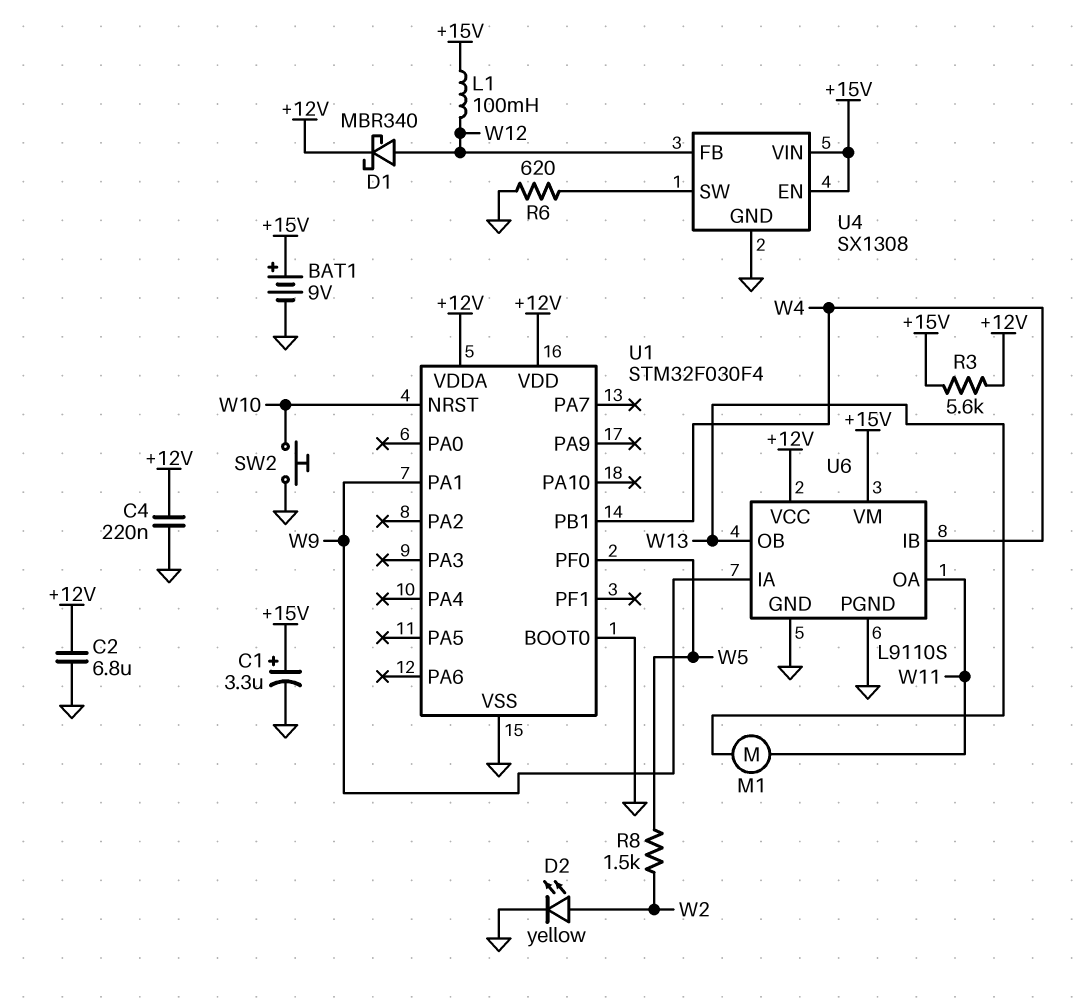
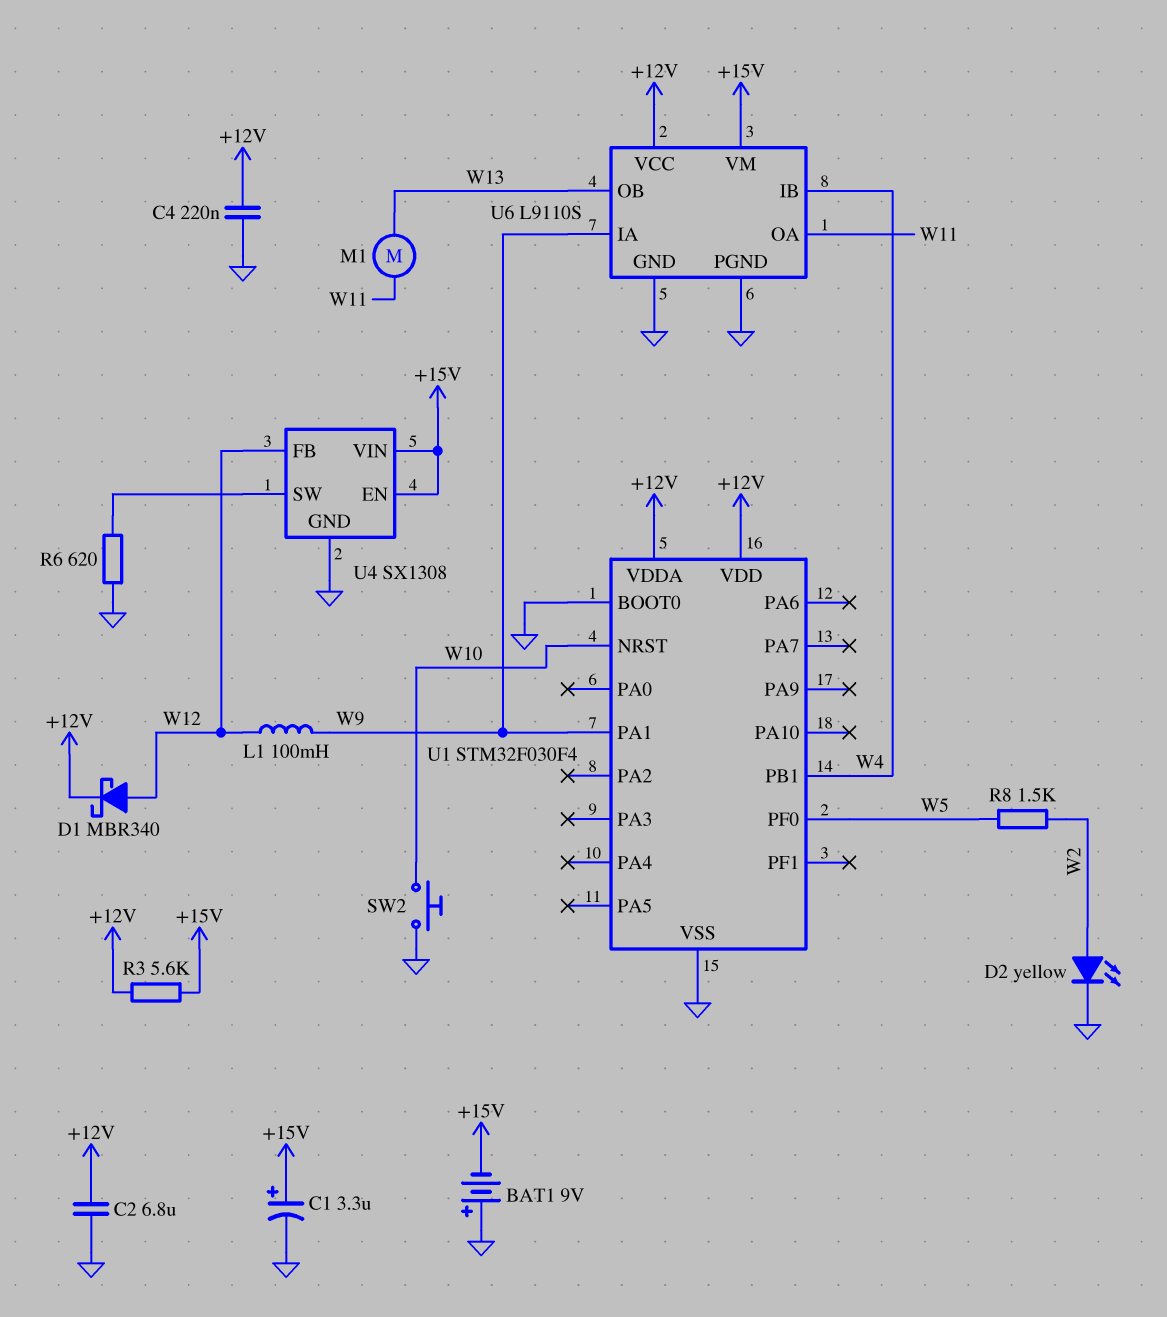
BAT1: 9V (plus +15V, minus GND) -> 9V (plus GND, minus +15V)
L1: 100mH (+15V, W12) -> 100mH (W9, W12)

